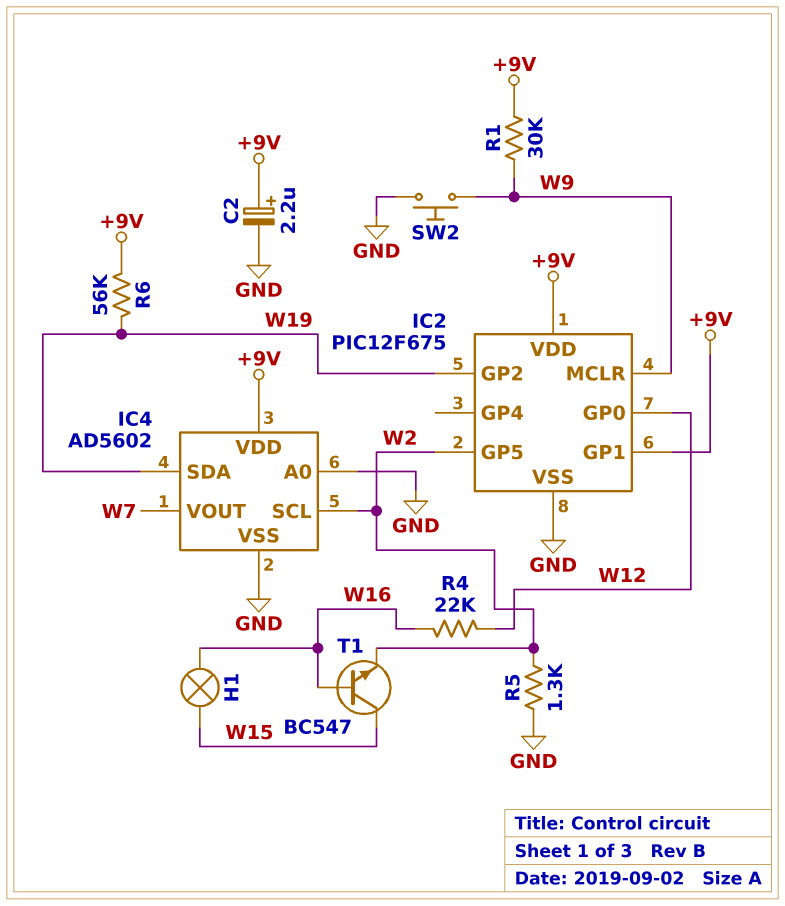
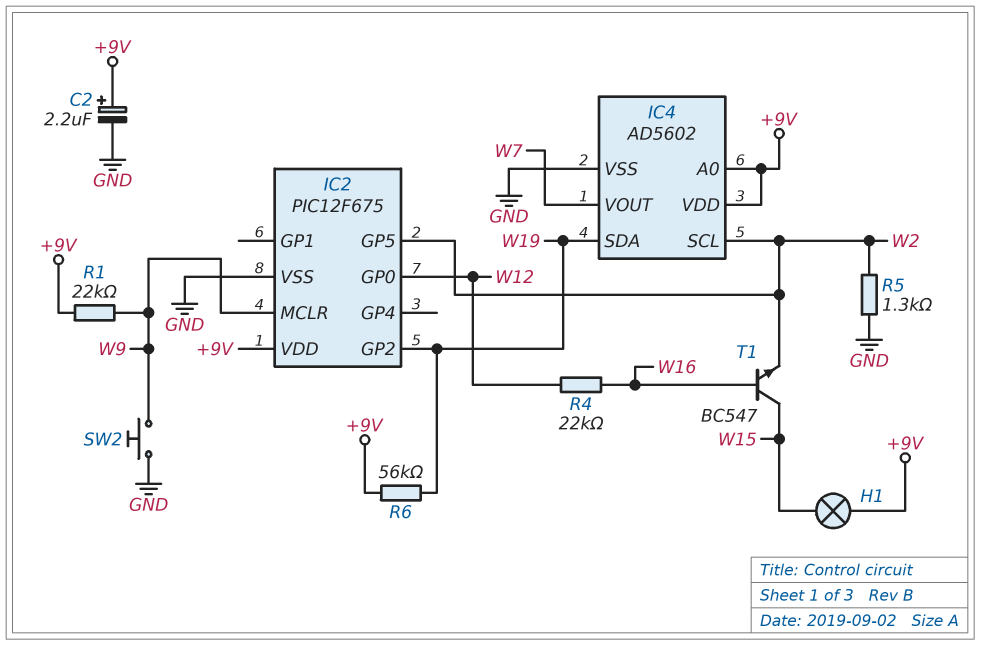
H1: lamp (W15, W16) -> lamp (+9V, W15)
IC2 pin GP1: +9V -> none
IC4 pin A0: GND -> +9V
R1: 30k (+9V, W9) -> 22k (+9V, W9)

